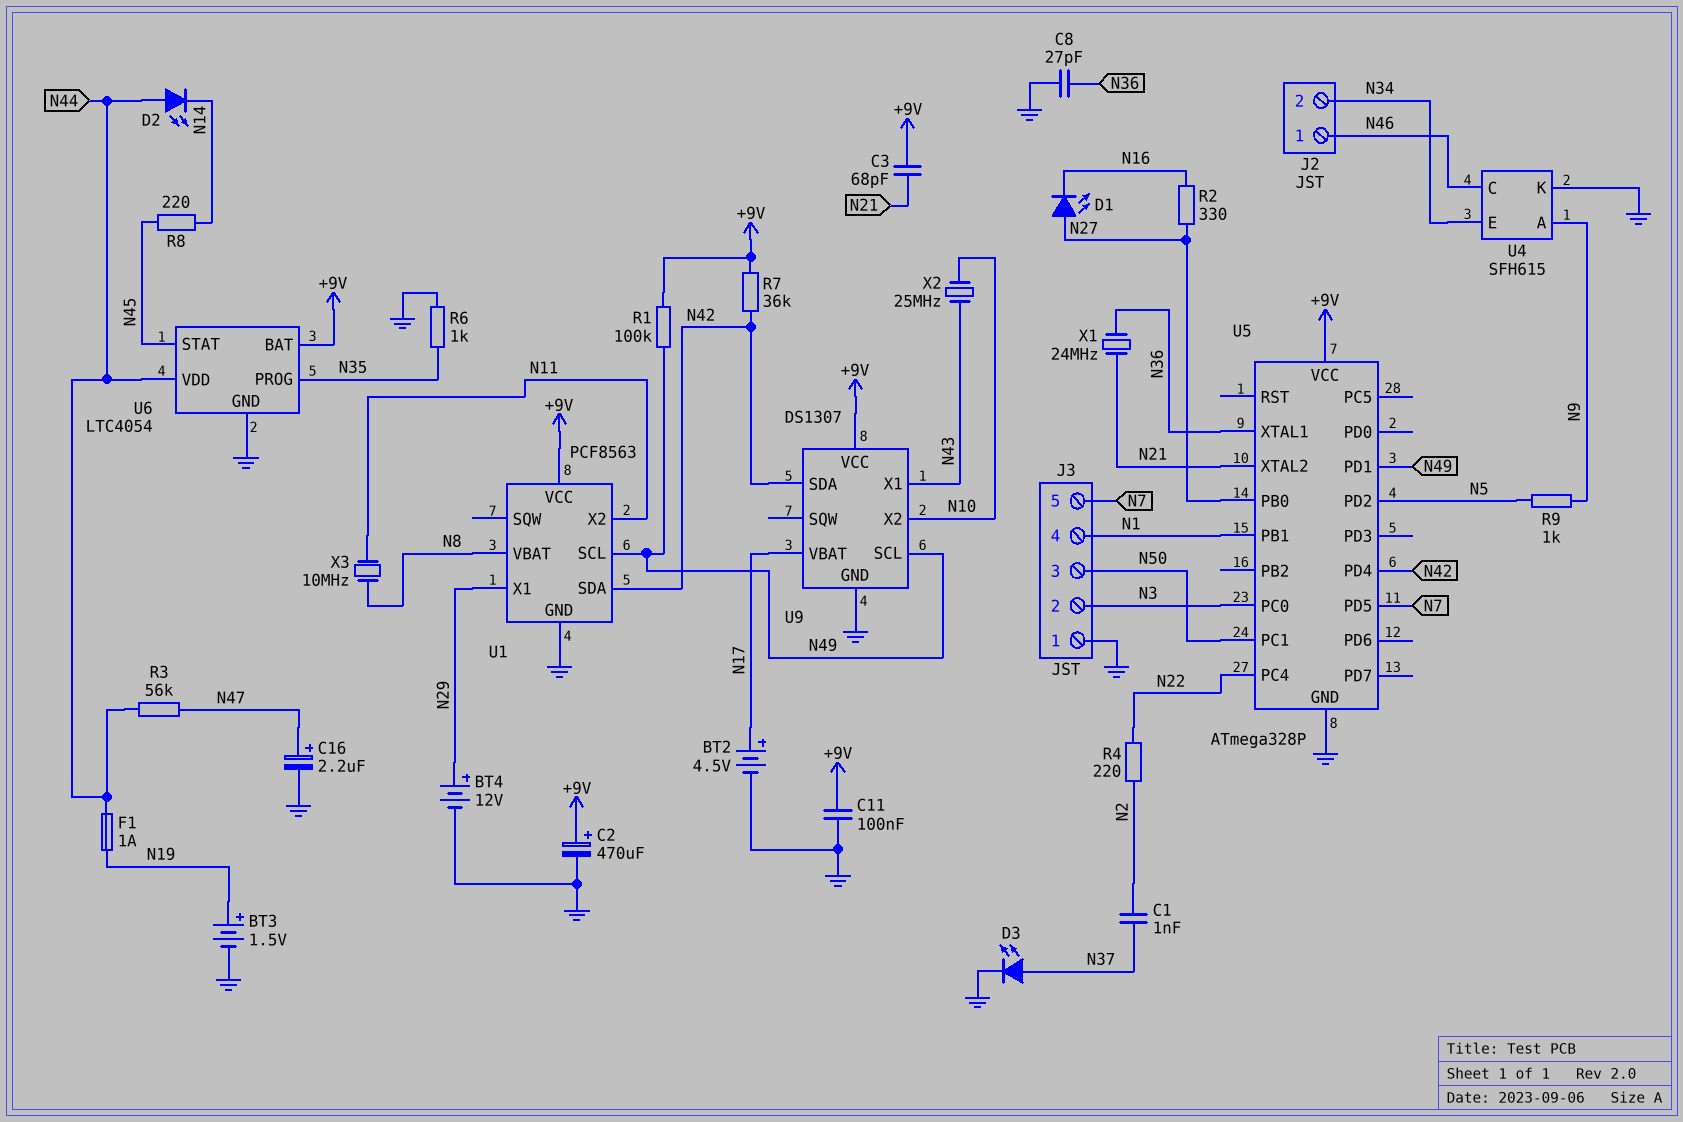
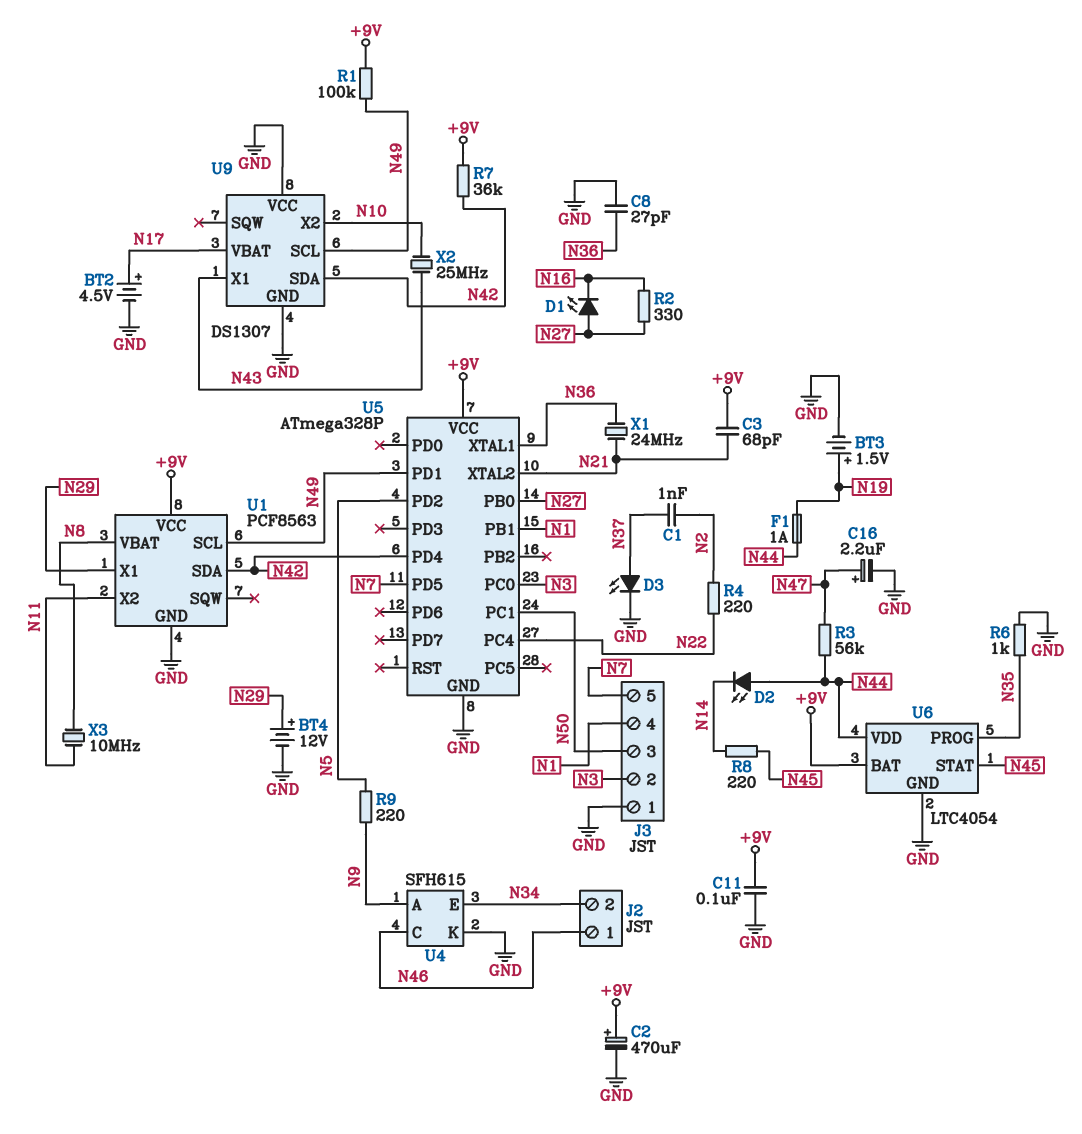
R9: 1k (N5, N9) -> 220 (N5, N9)
U9 pin VCC: +9V -> GND

